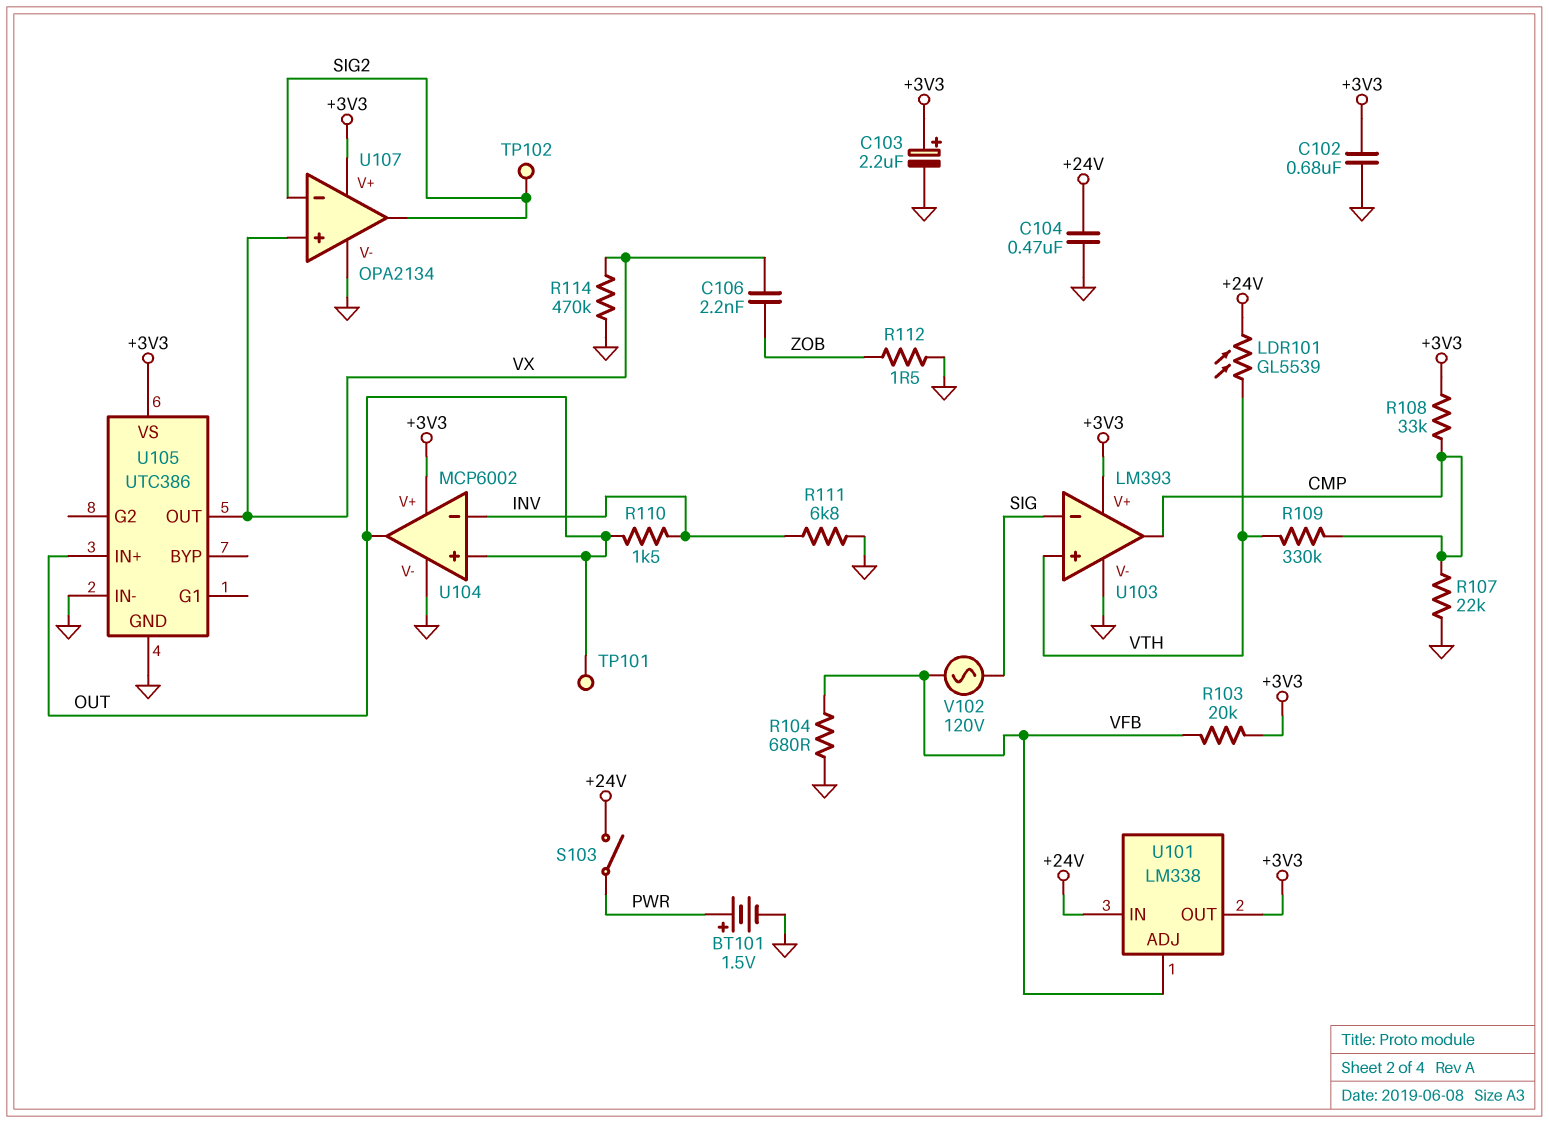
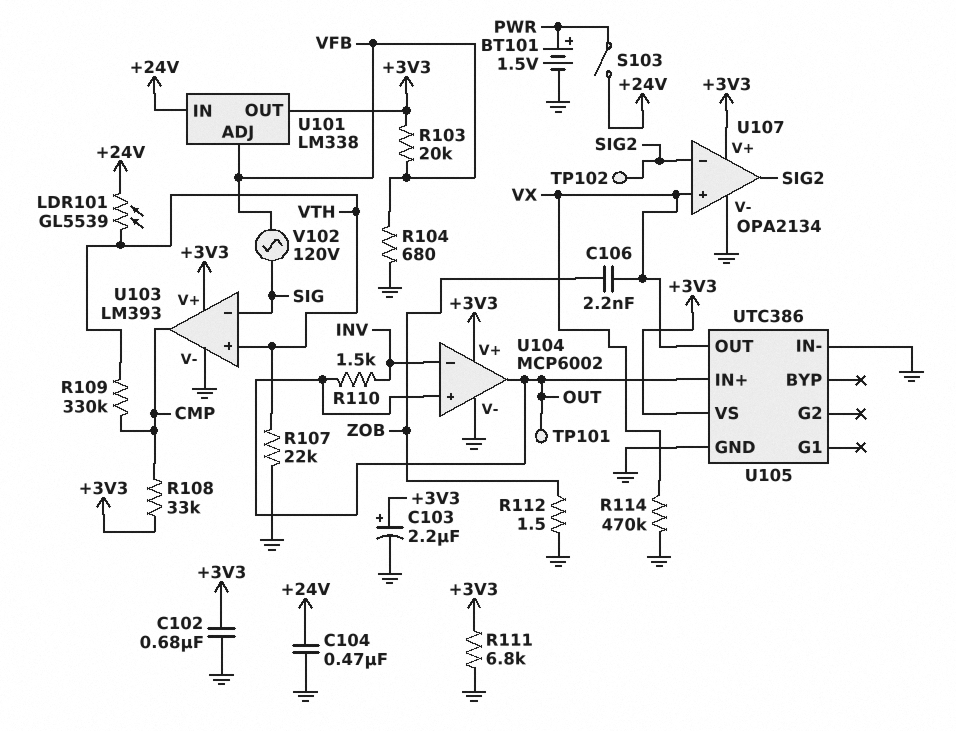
R107: 22k (CMP, GND) -> 22k (GND, VTH)
R111: 6.8k (GND, INV) -> 6.8k (+3V3, GND)

